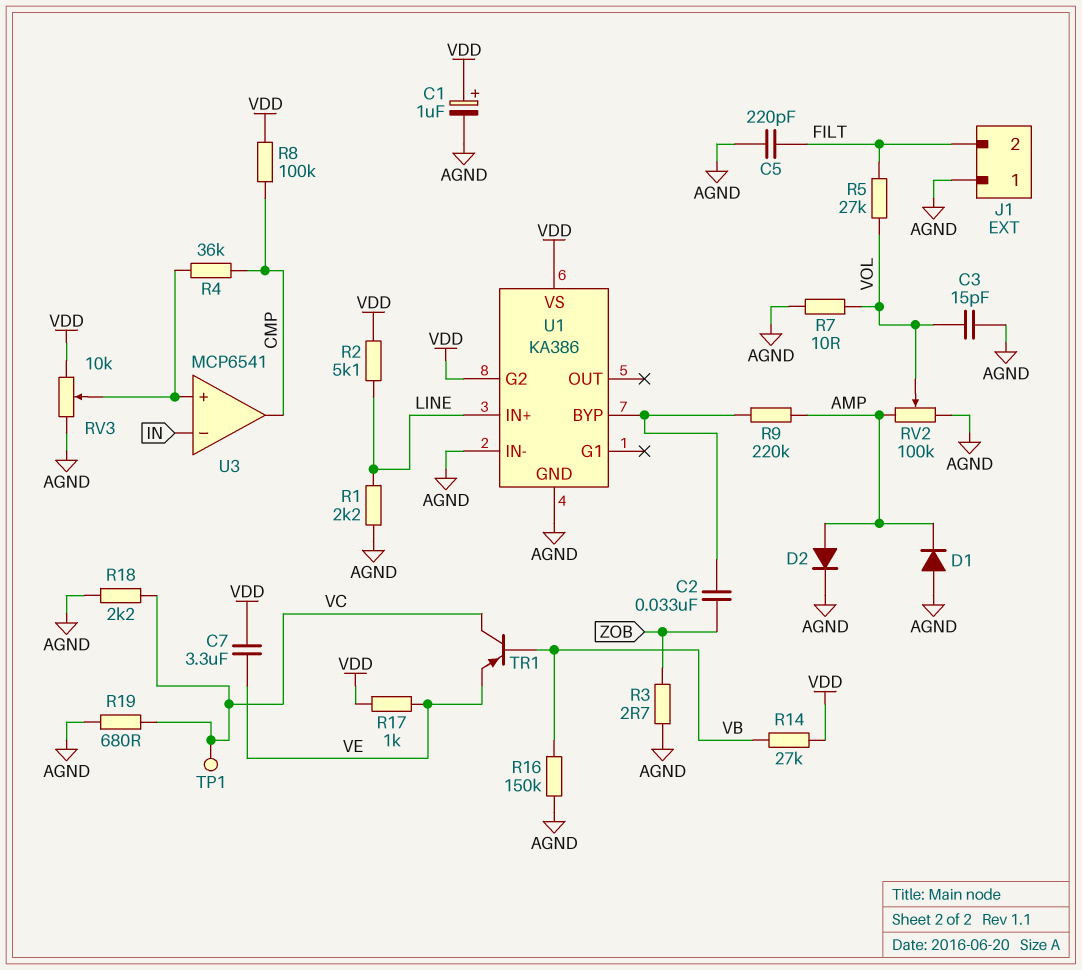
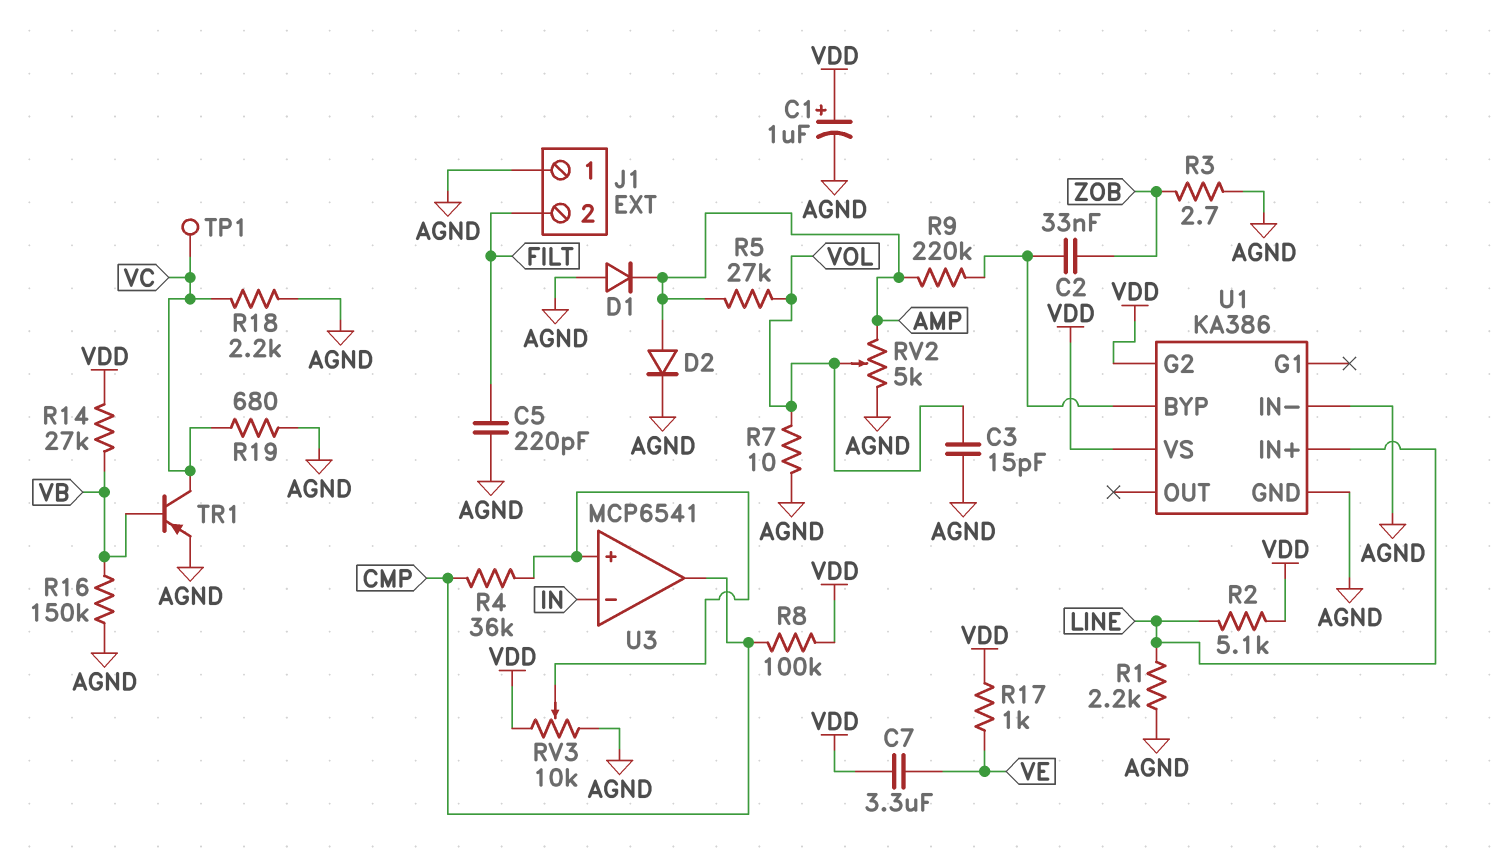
R5: 27k (FILT, VOL) -> 27k (AMP, VOL)
RV2: 100k (AGND, AMP, wiper VOL) -> 5k (AGND, AMP, wiper VOL)
TR1: PNP (B VB, C VC, E VE) -> PNP (B VB, C VC, E AGND)

